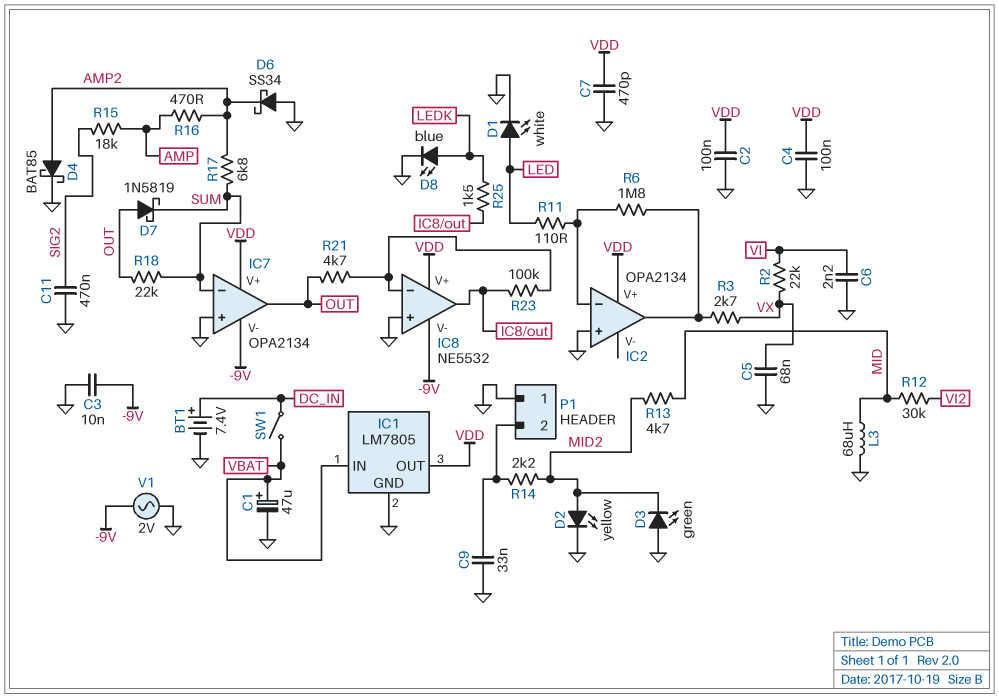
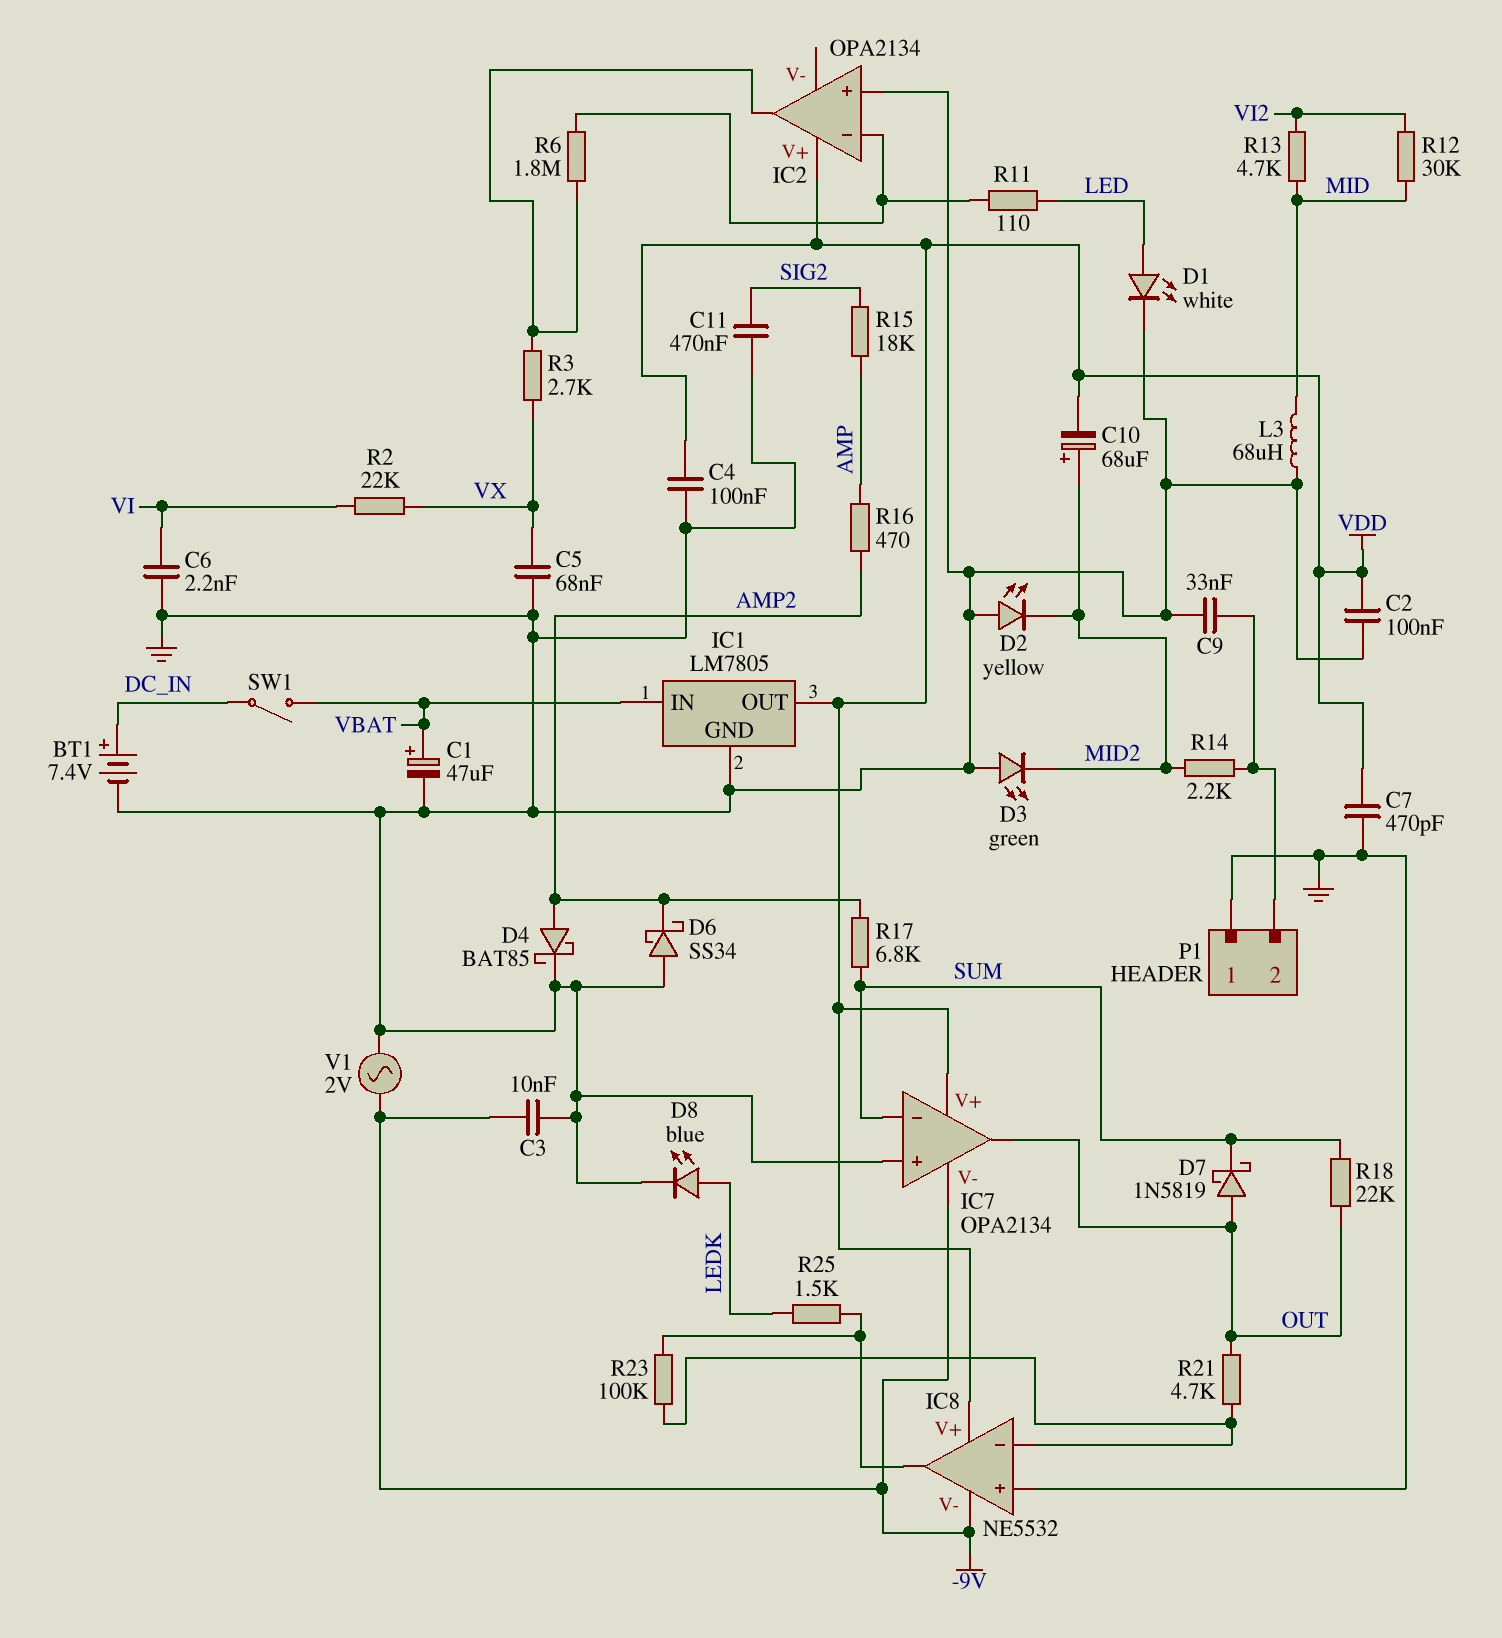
C10: none -> 68uF (plus MID2, minus VDD)
D2: LED yellow (A MID2, K GND) -> LED yellow (A GND, K MID2)
R13: 4.7k (MID, MID2) -> 4.7k (MID, VI2)

